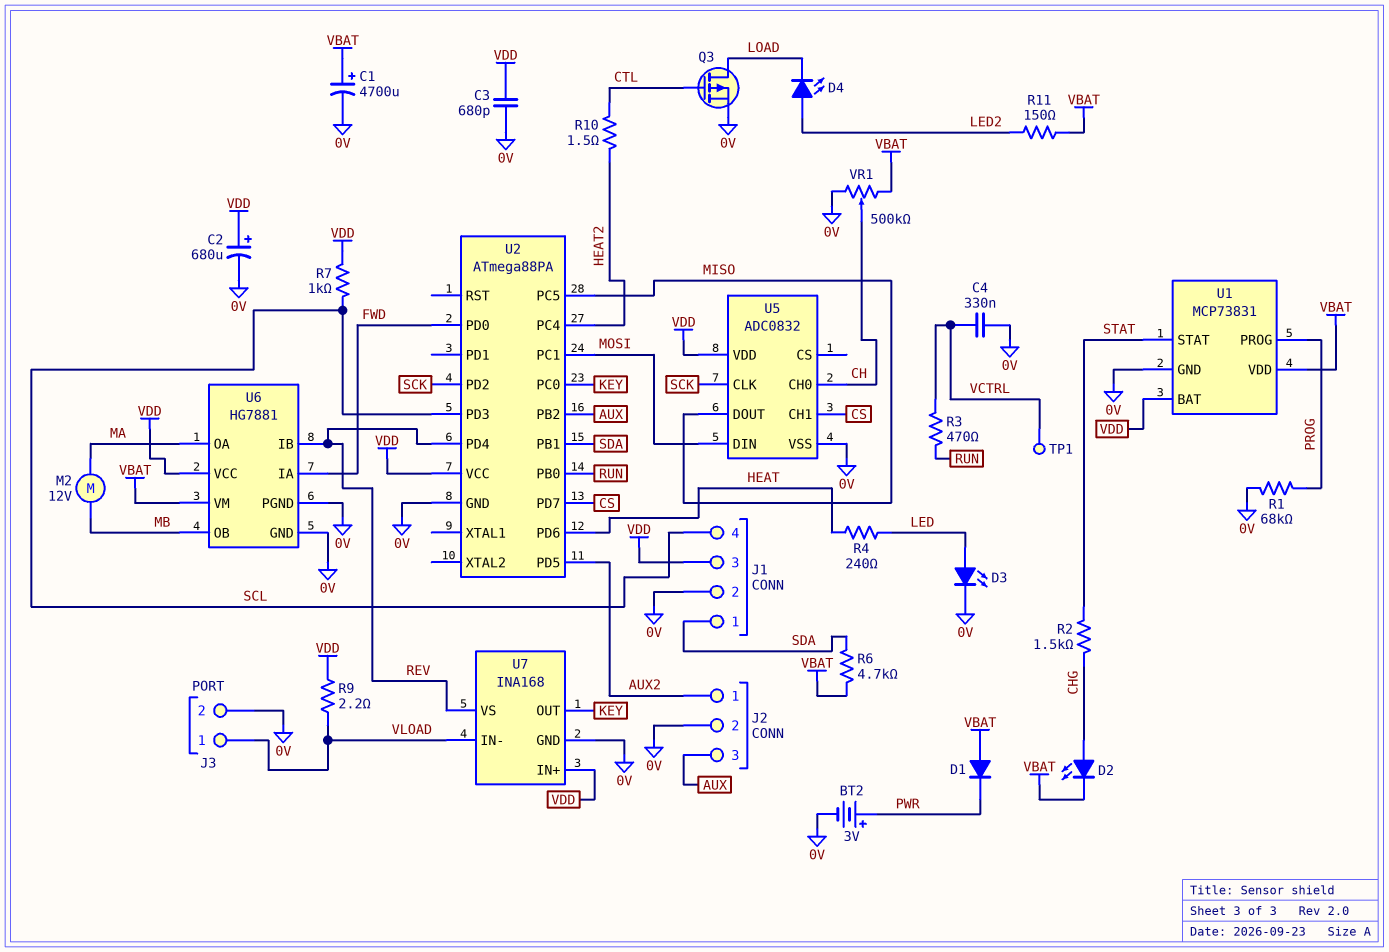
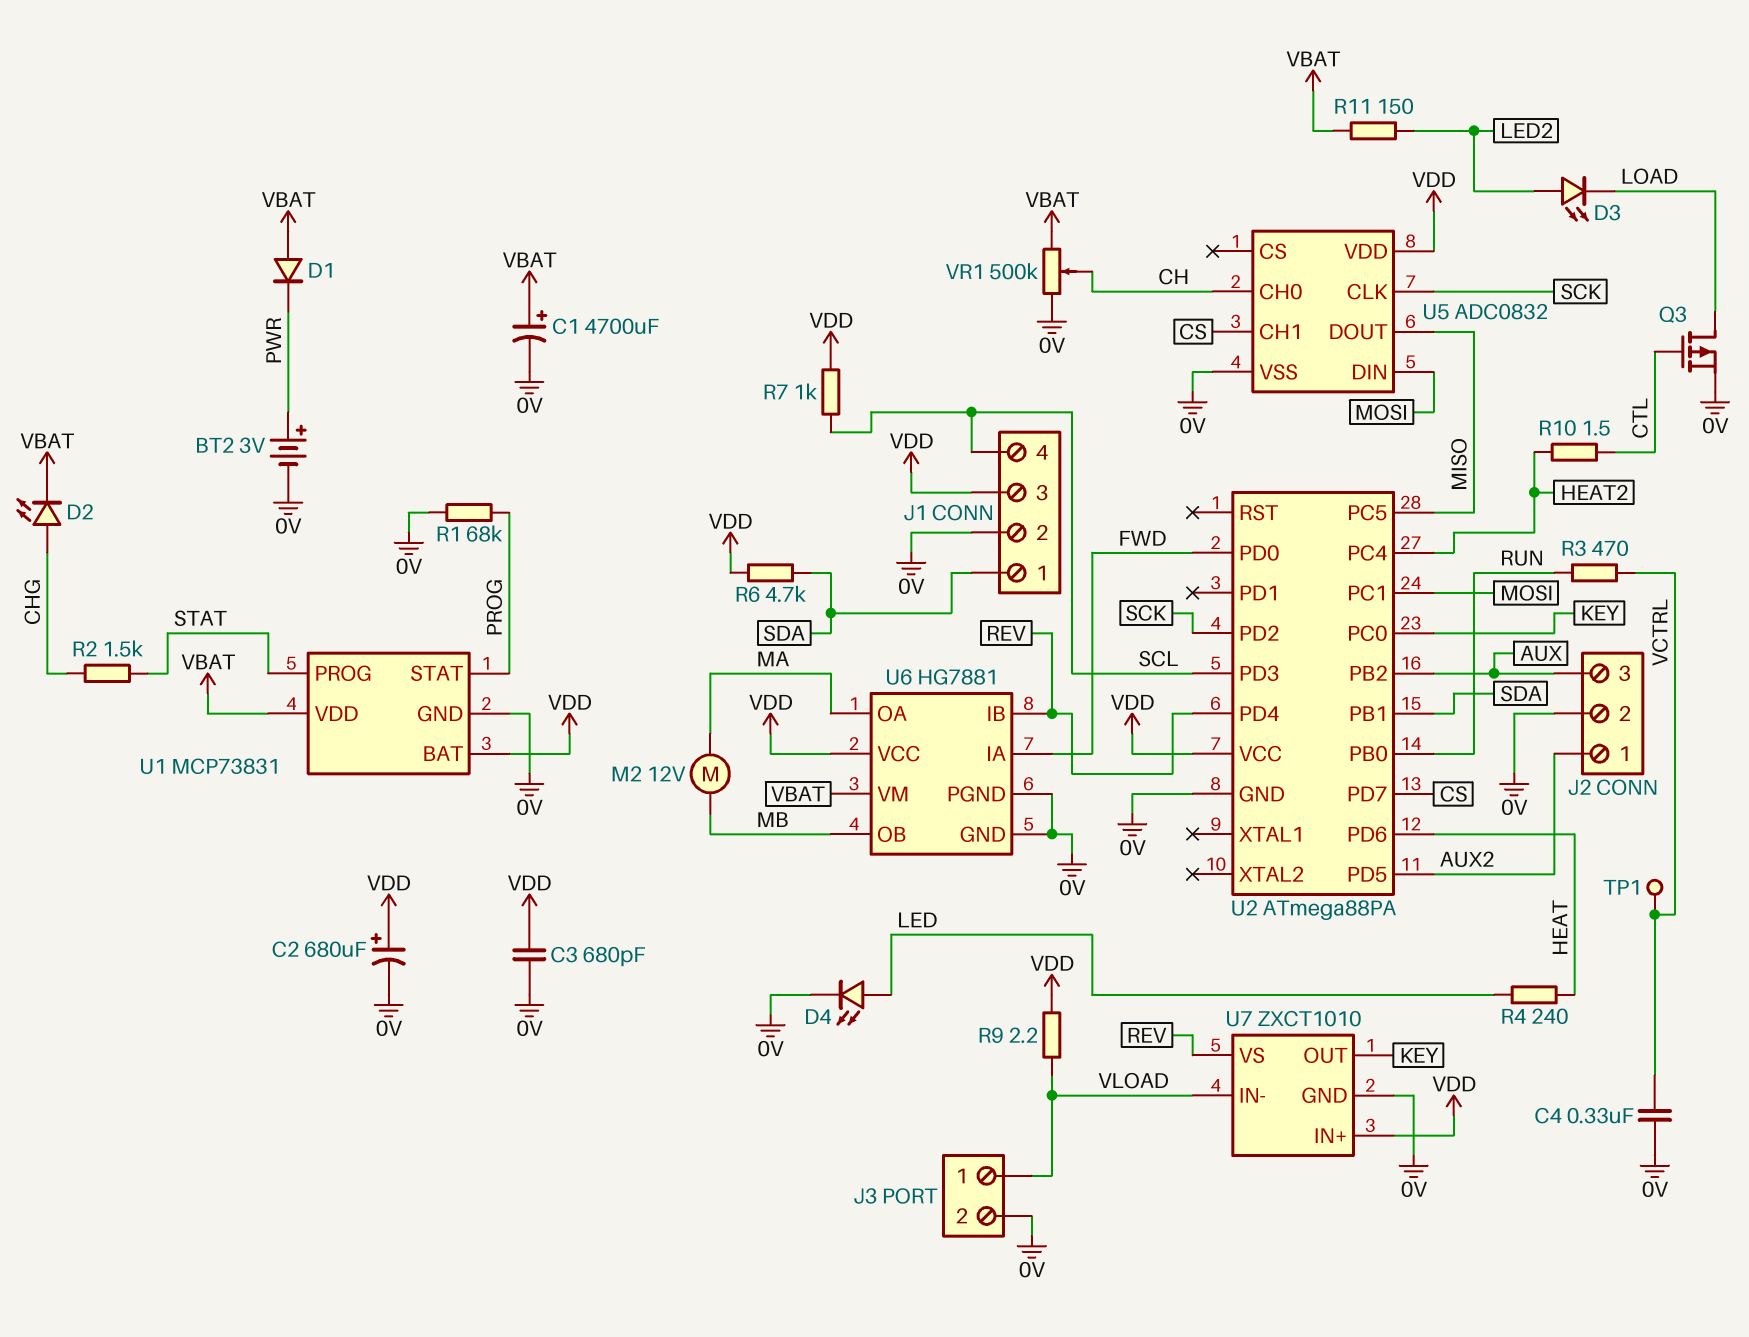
D3: LED (A LED, K 0V) -> LED (A LED2, K LOAD)
D4: LED (A LED2, K LOAD) -> LED (A LED, K 0V)
R6: 4.7k (SDA, VBAT) -> 4.7k (SDA, VDD)
U1 pin PROG: PROG -> STAT
U1 pin STAT: STAT -> PROG
U7: INA168 -> ZXCT1010

